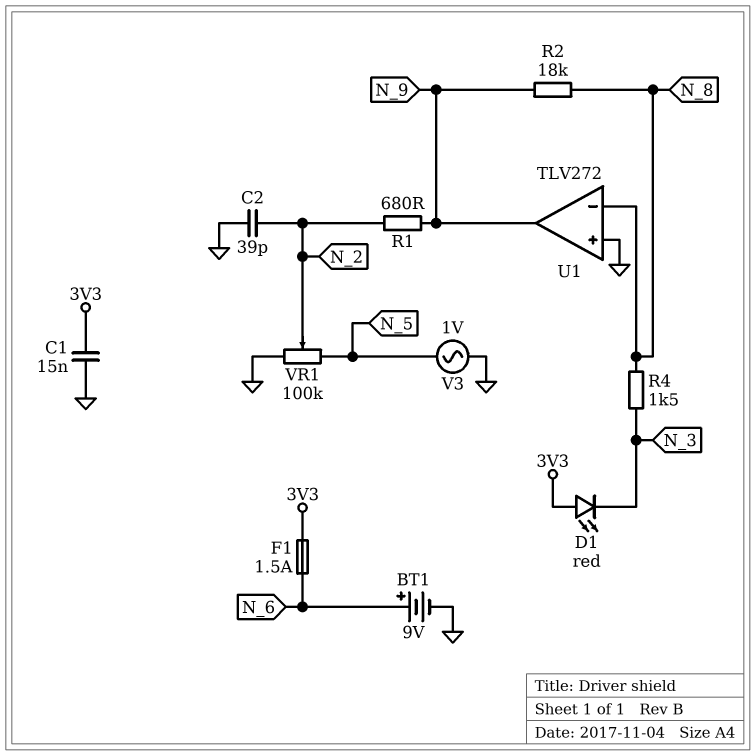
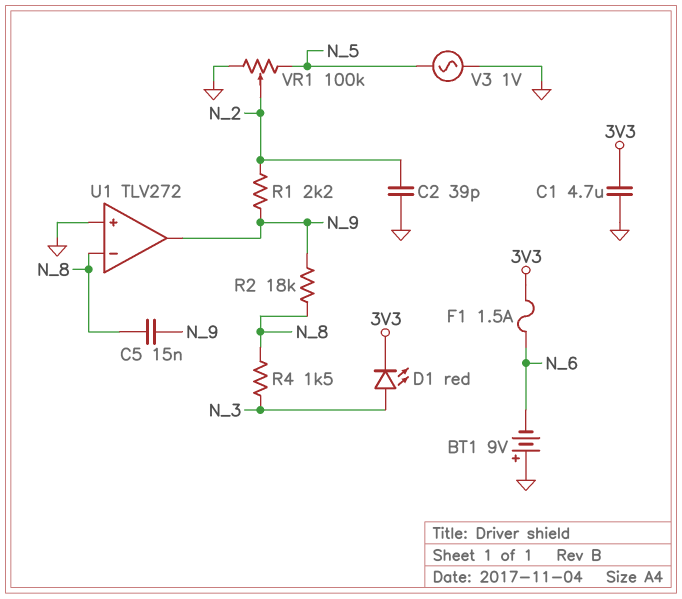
BT1: 9V (plus N_6, minus GND) -> 9V (plus GND, minus N_6)
C1: 15nF (3V3, GND) -> 4.7uF (3V3, GND)
C5: none -> 15nF (N_8, N_9)
D1: LED red (A 3V3, K N_3) -> LED red (A N_3, K 3V3)
R1: 680 (N_2, N_9) -> 2.2k (N_2, N_9)

